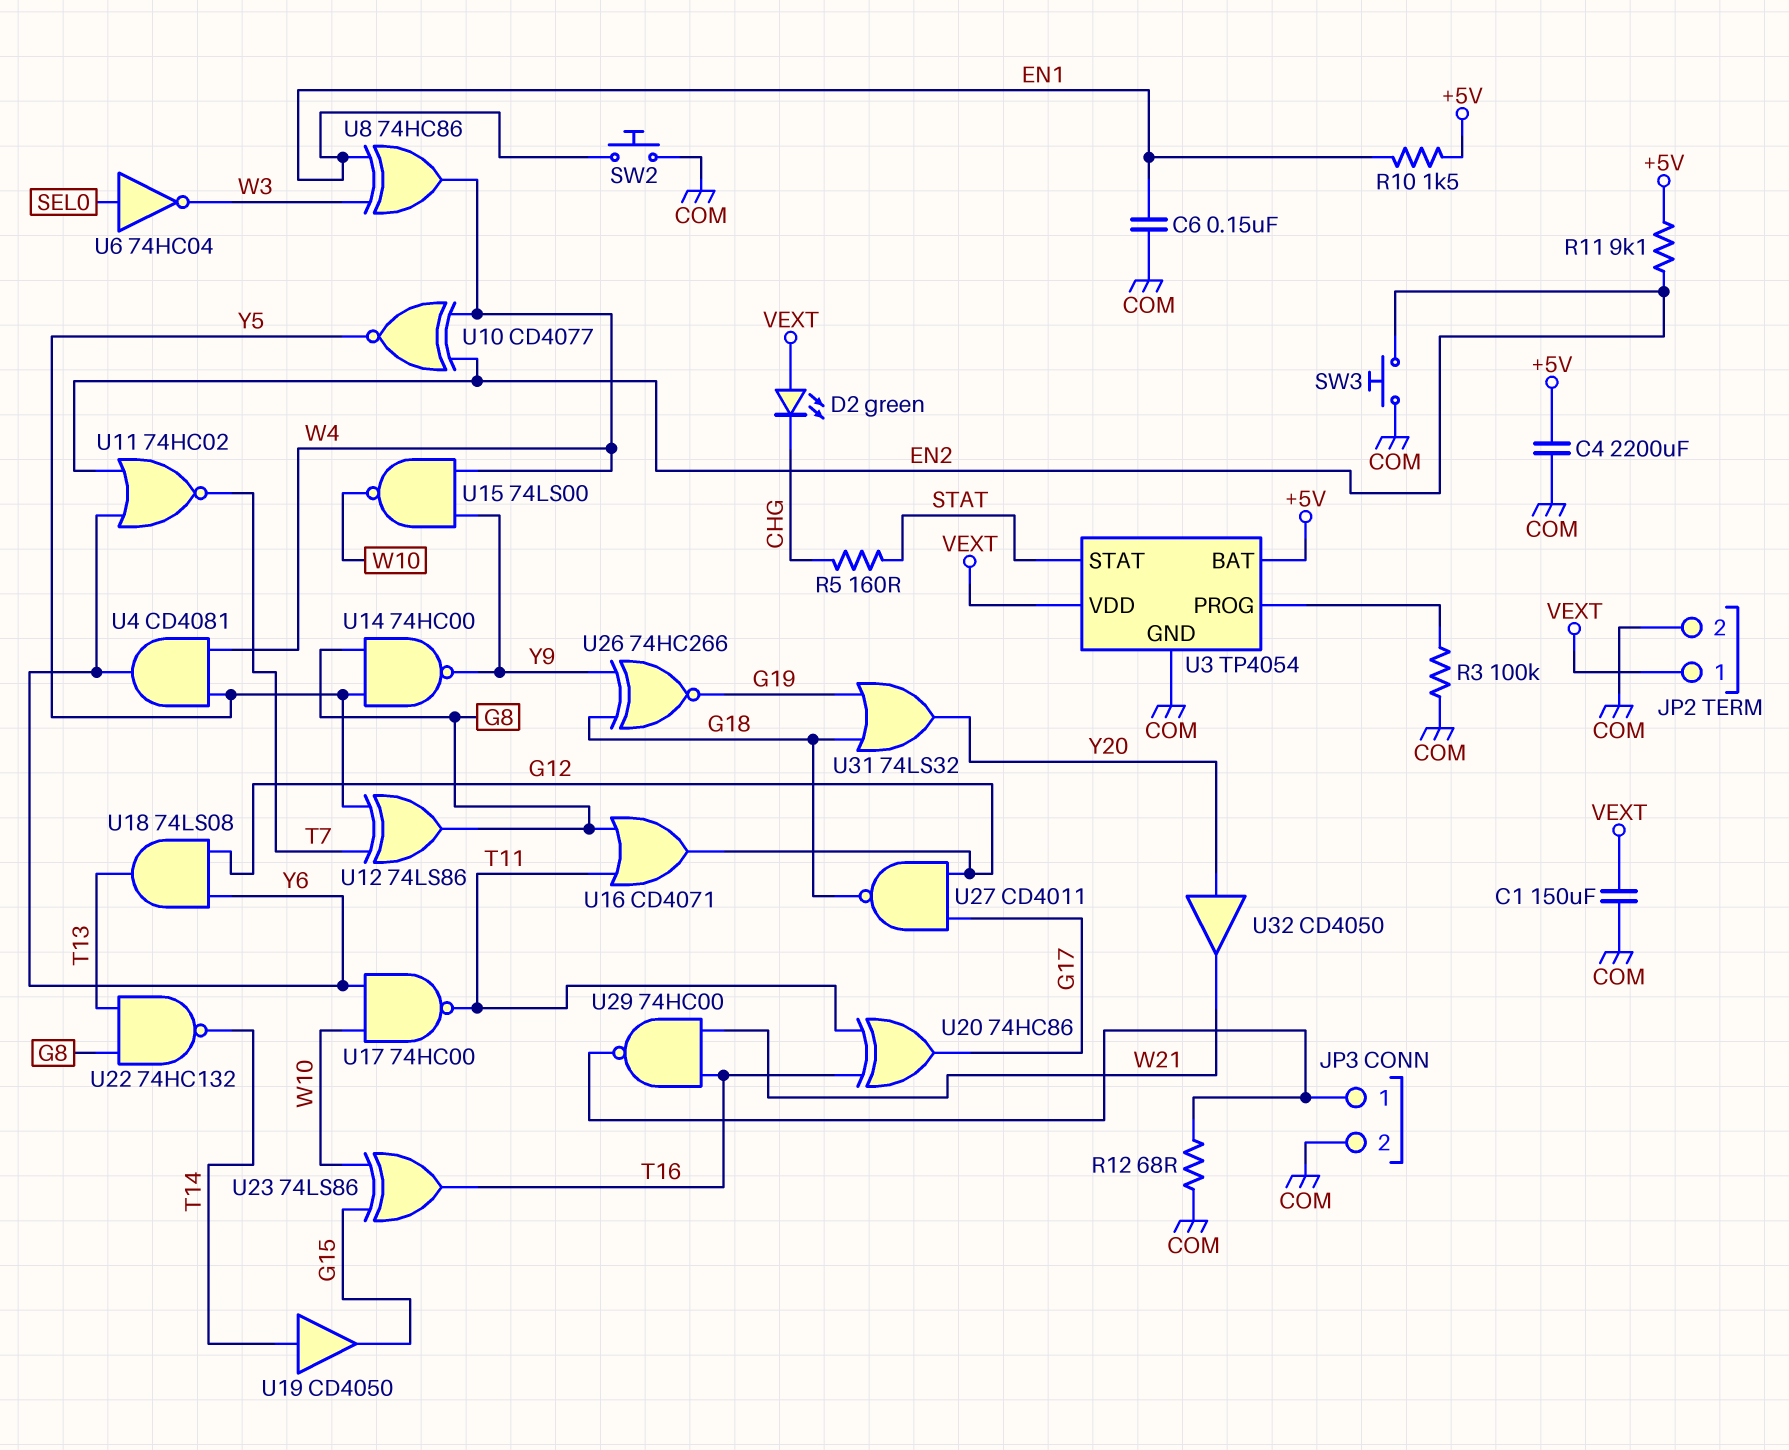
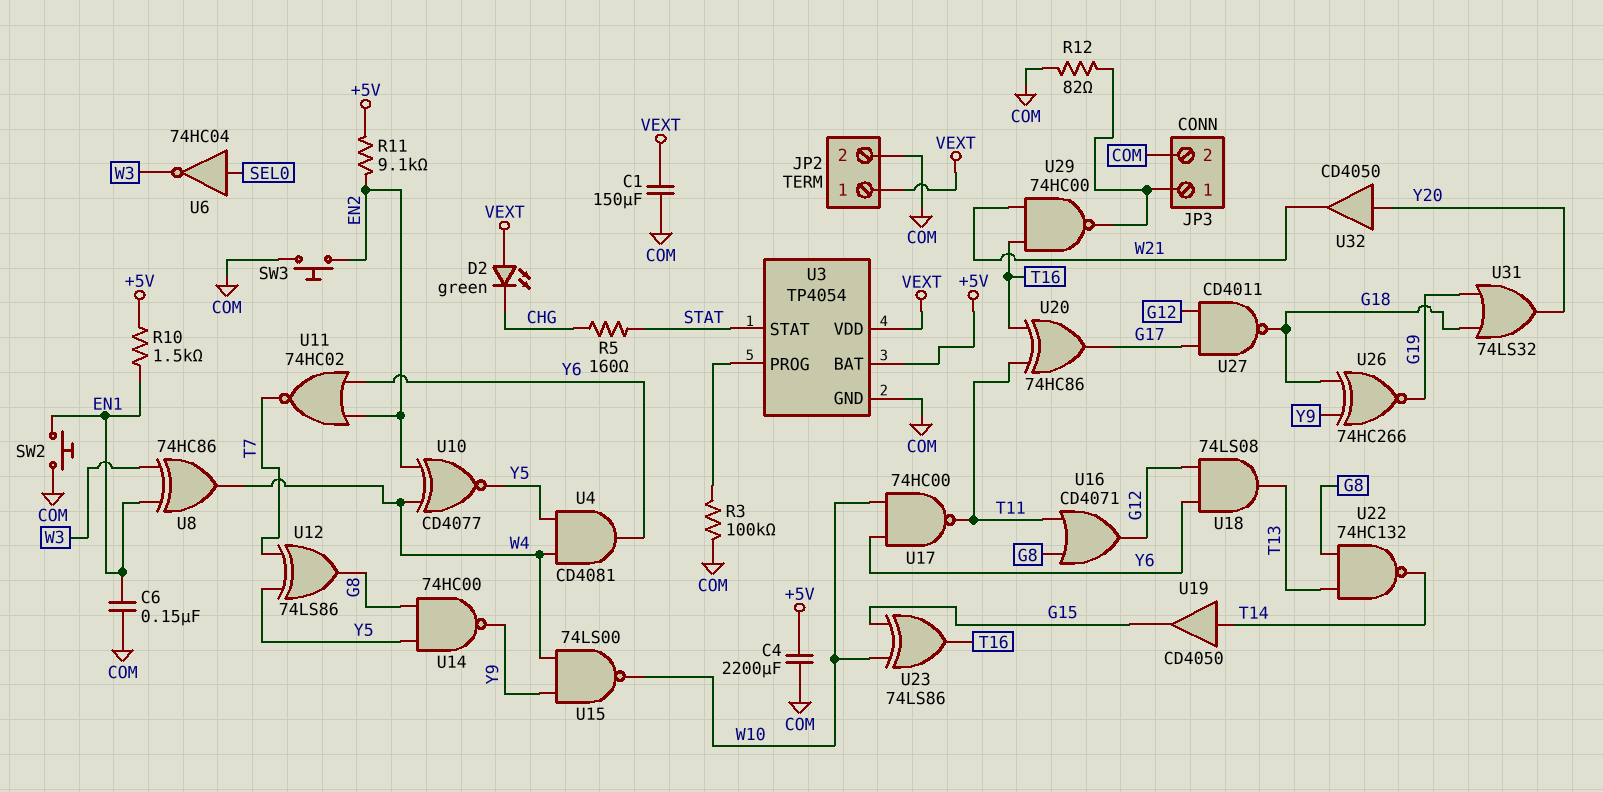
R12: 68 (COM, JP3/1) -> 82 (COM, JP3/1)

